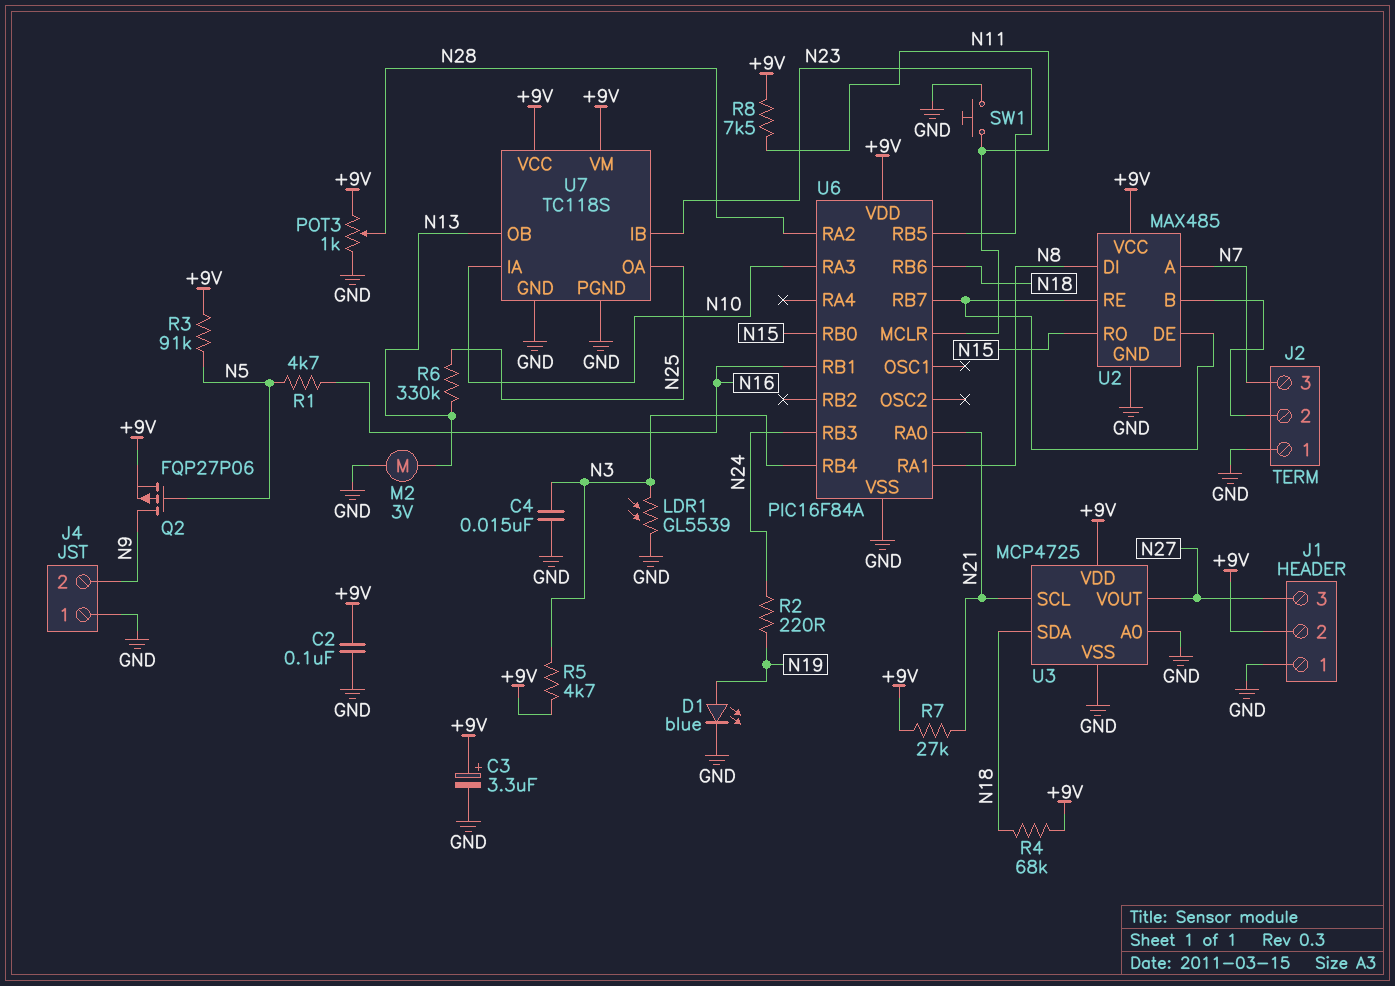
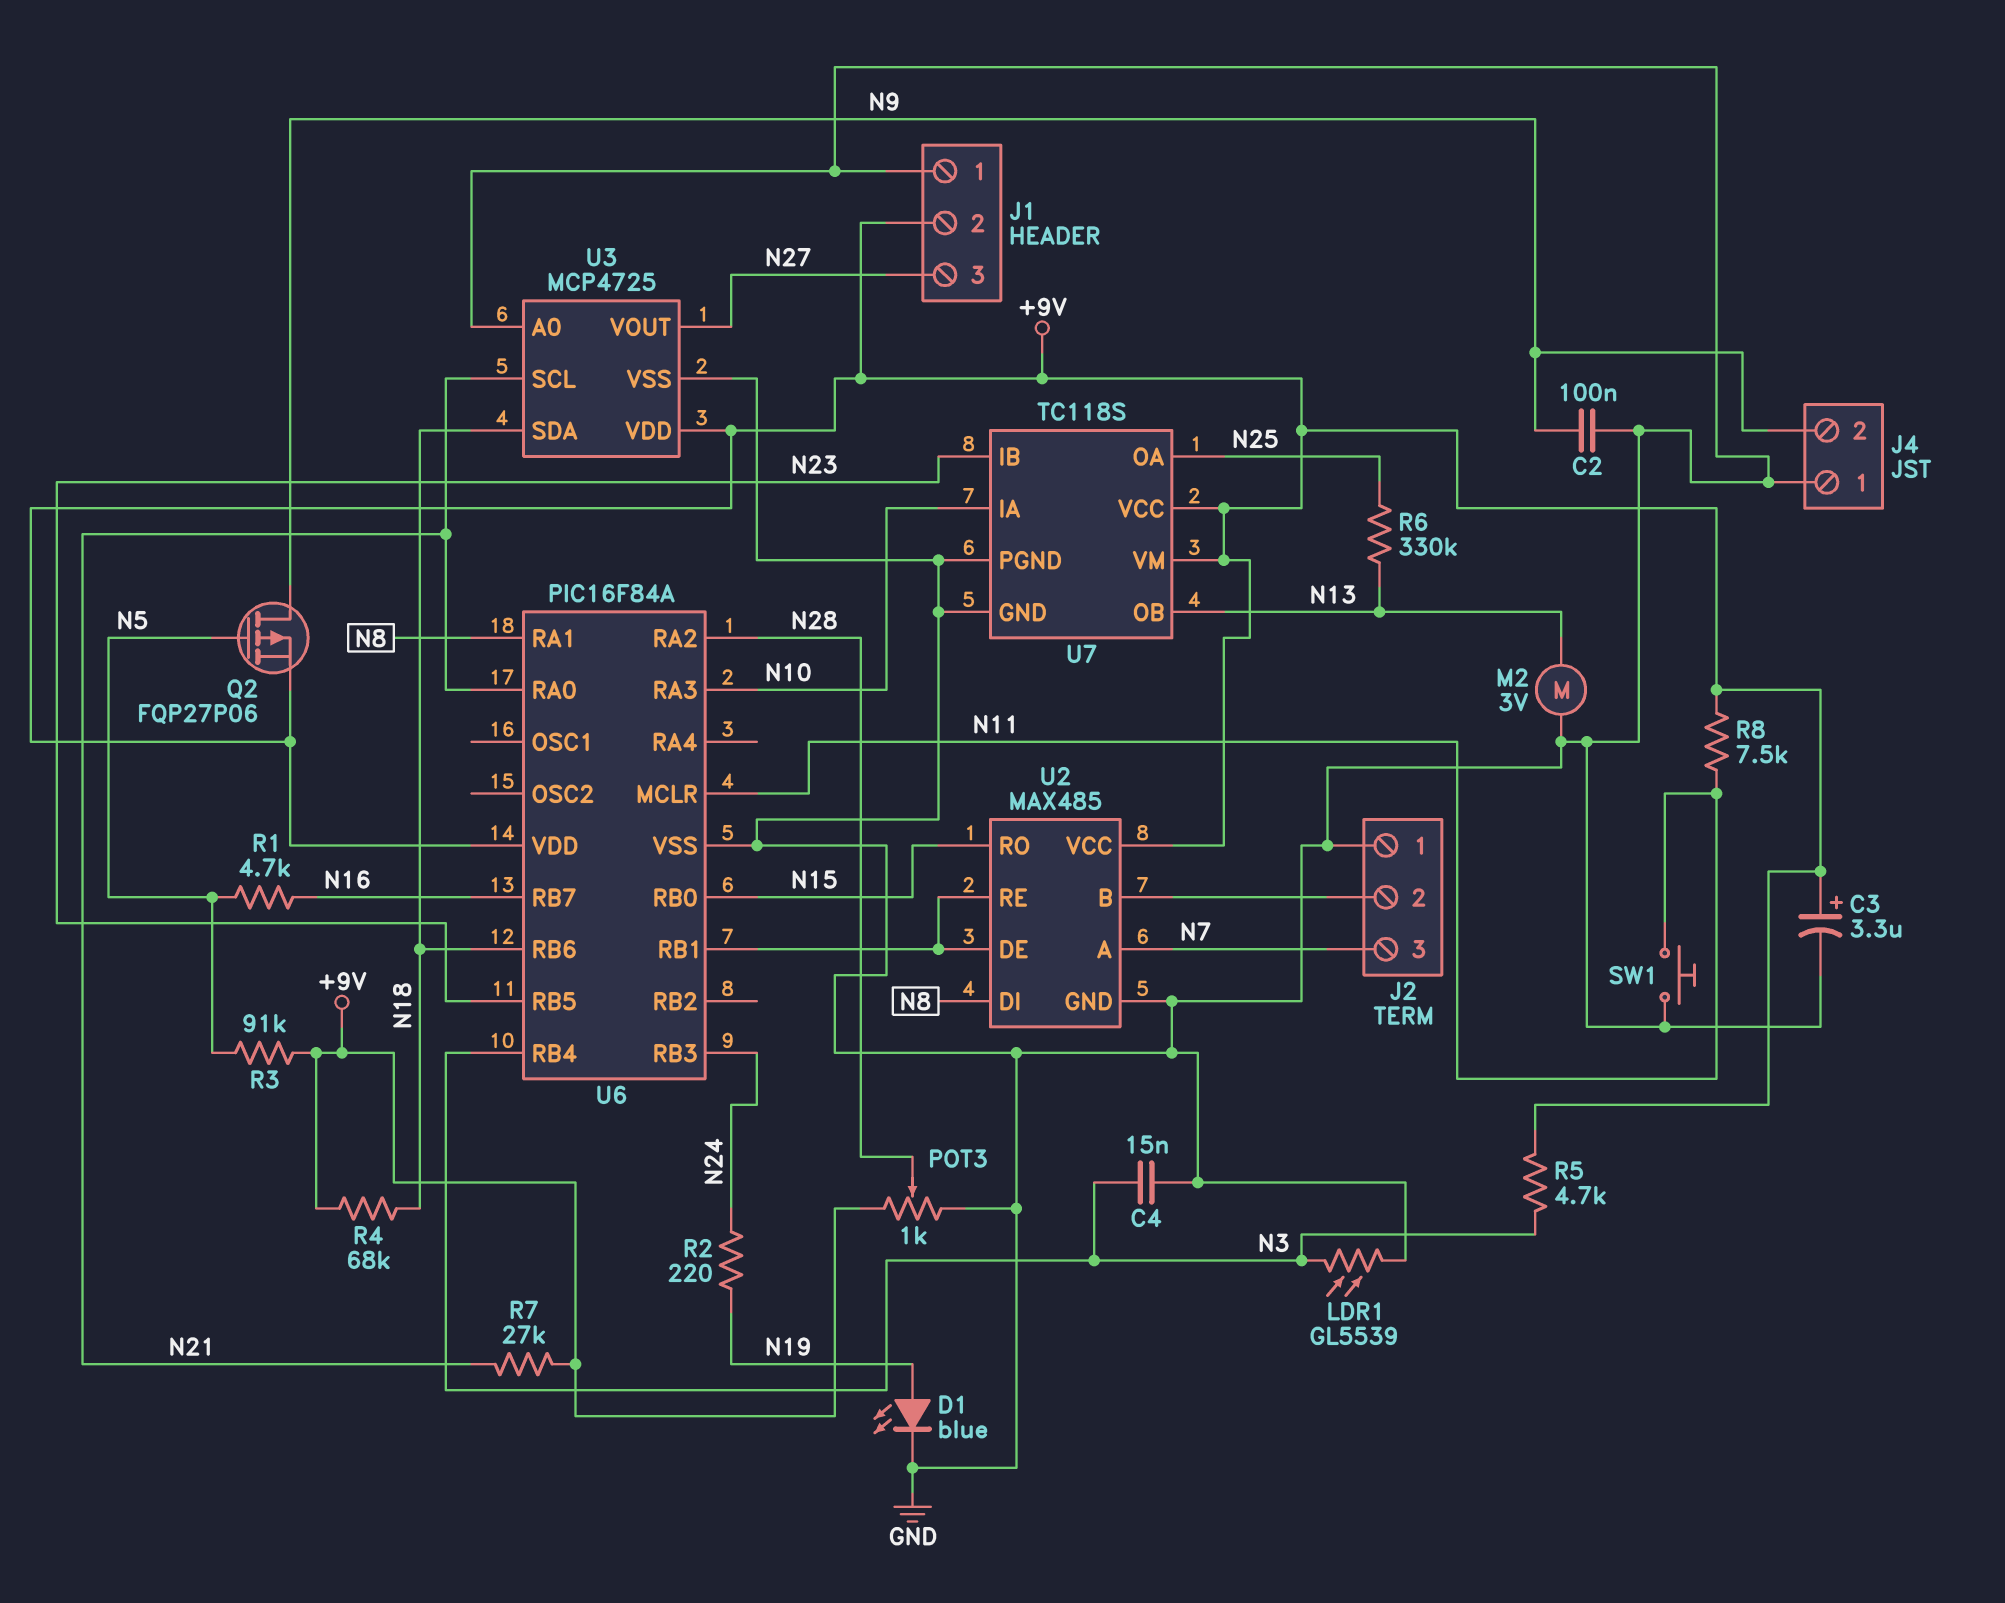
C2: 100nF (+9V, GND) -> 100nF (GND, N9)
U6 pin RB1: N16 -> U2/DE
U6 pin RB7: U2/DE -> N16

